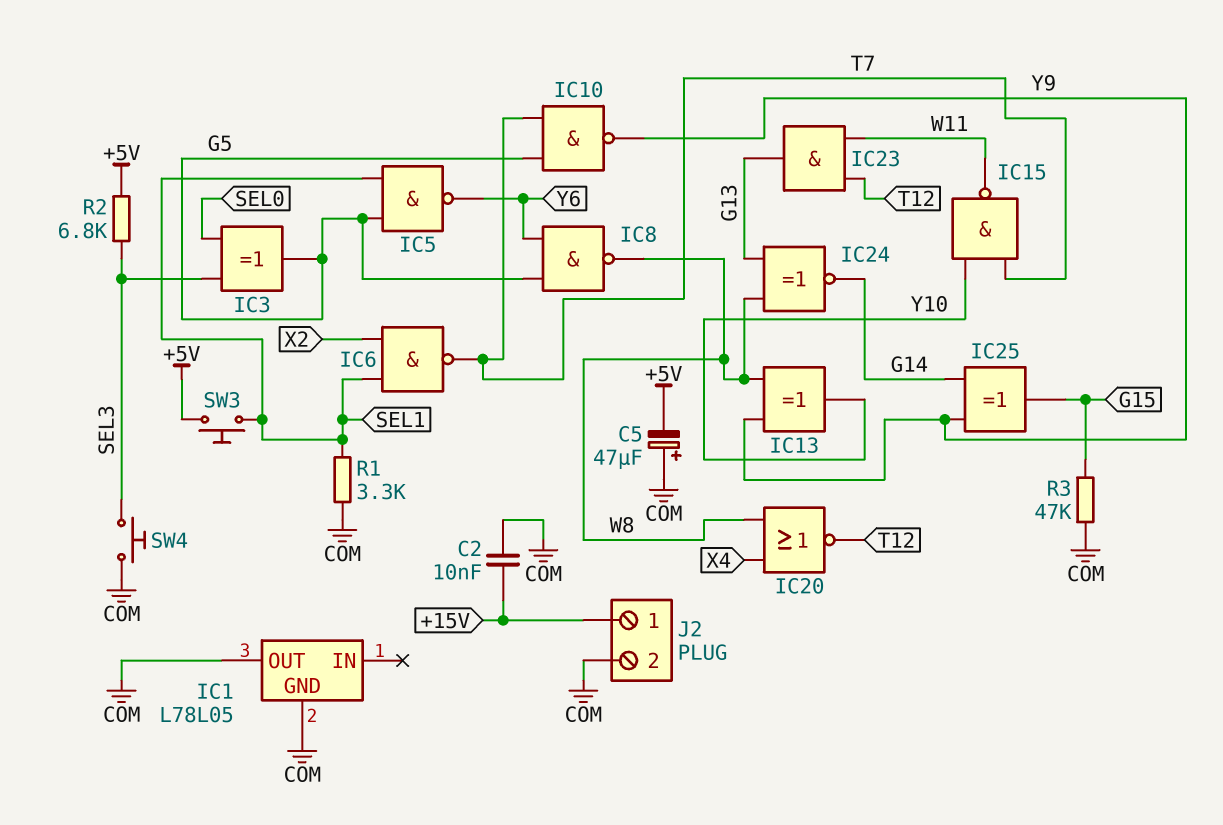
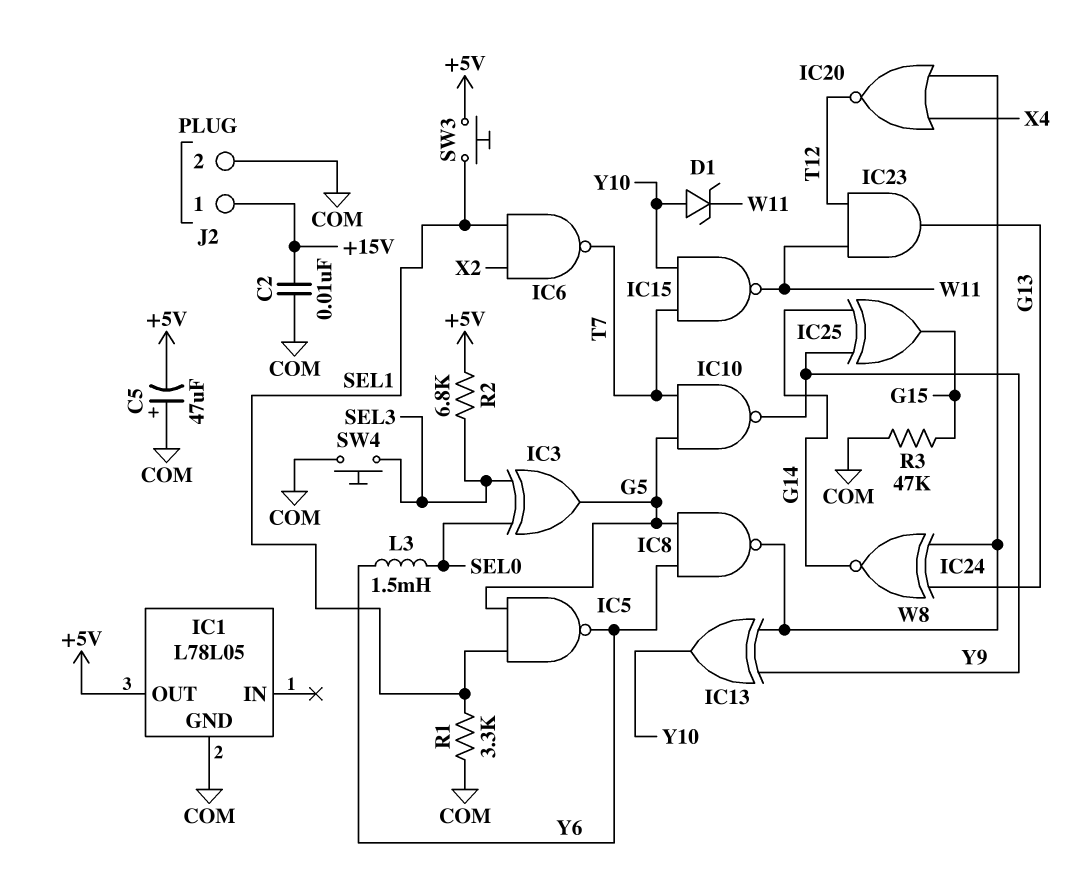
D1: none -> zener (A Y10, K W11)
IC1 pin OUT: COM -> +5V
L3: none -> 1.5mH (SEL0, Y6)

